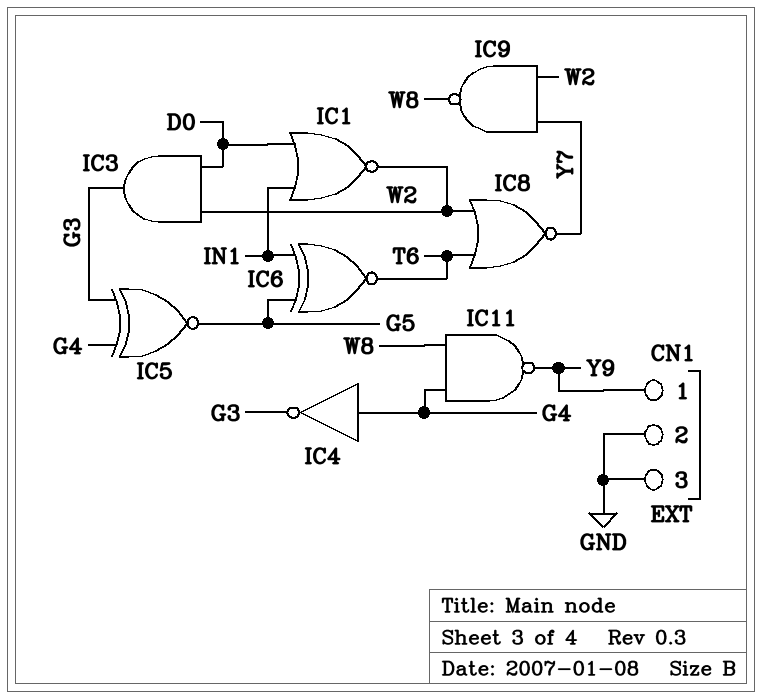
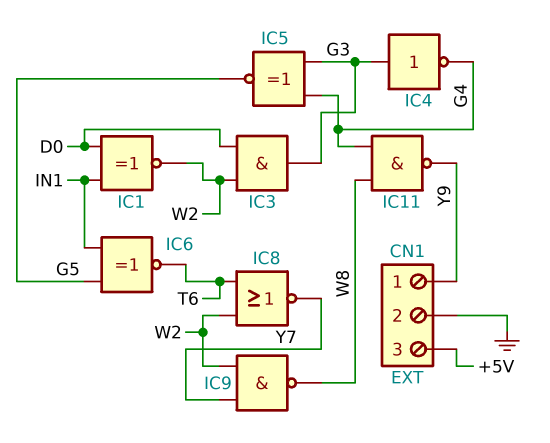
CN1 pin 3: GND -> +5V
IC1: NOR (in D0, in IN1, out W2) -> XNOR (in D0, in IN1, out W2)
IC4: NOT (in G4, out G3) -> NOT (in G3, out G4)

